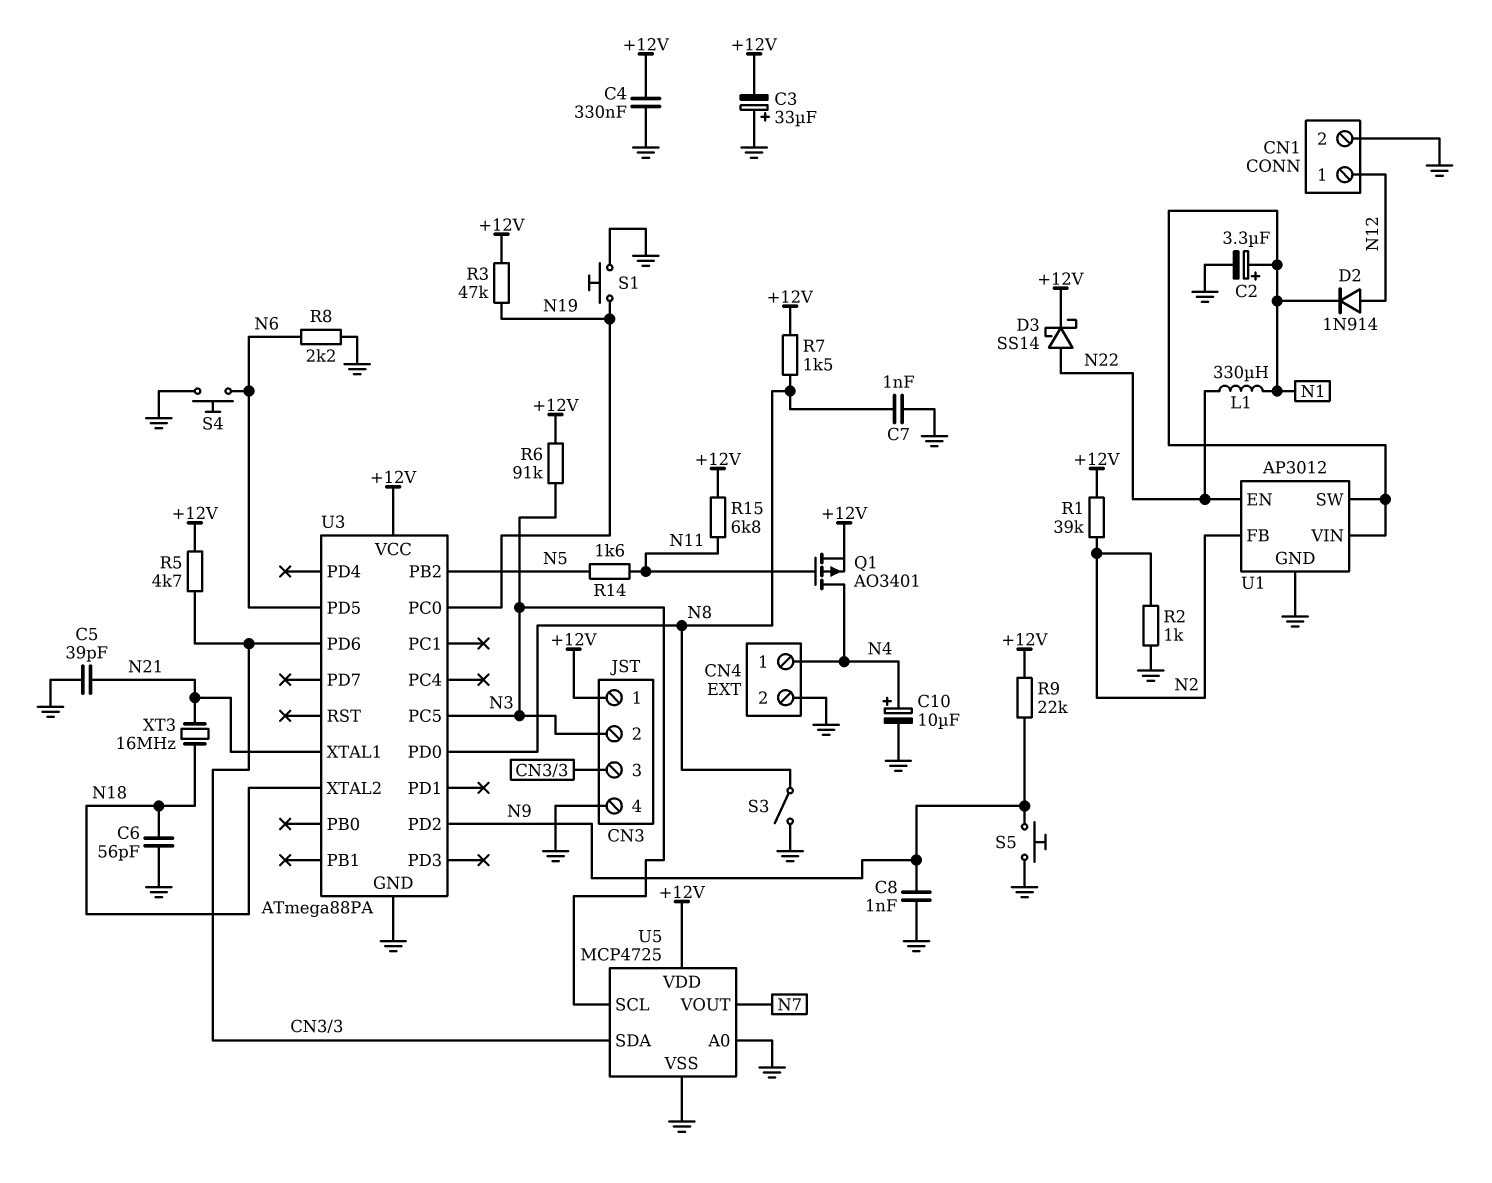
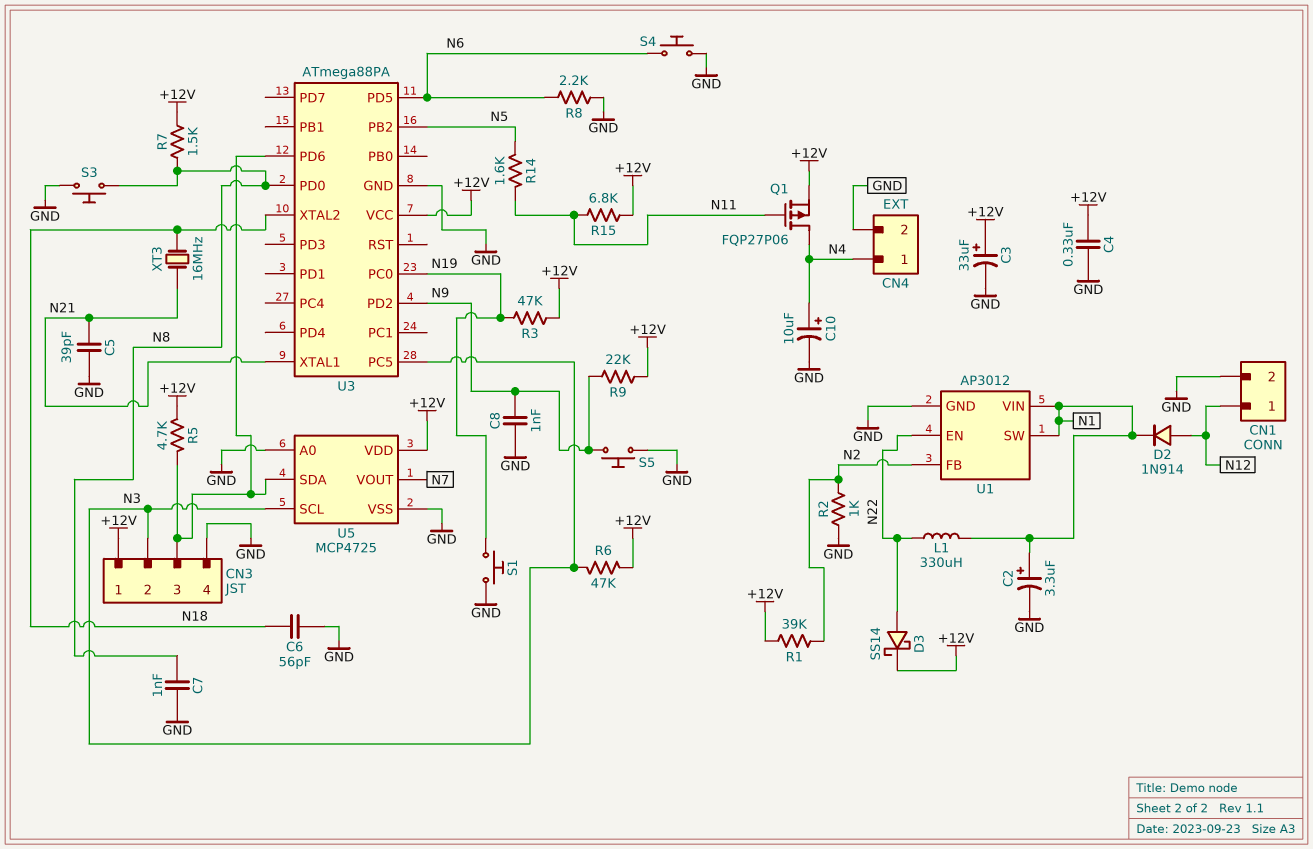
C3: 33uF (plus GND, minus +12V) -> 33uF (plus +12V, minus GND)
Q1: PMOS AO3401 (G N11, D N4, S +12V) -> PMOS FQP27P06 (G N11, D N4, S +12V)
R6: 91k (+12V, N3) -> 47k (+12V, N3)
S3: switch (GND, N8) -> button (GND, N8)

